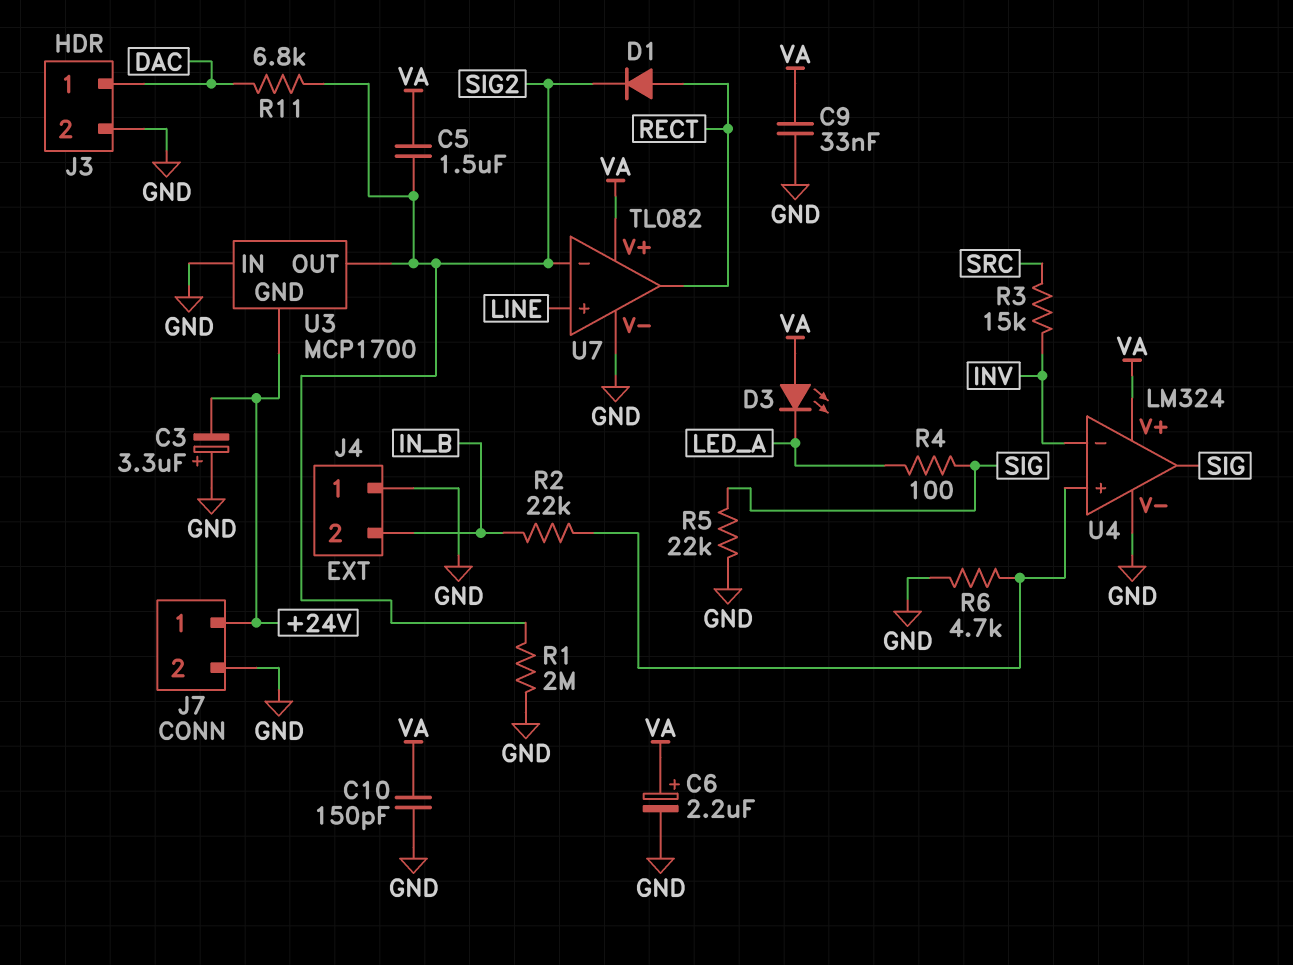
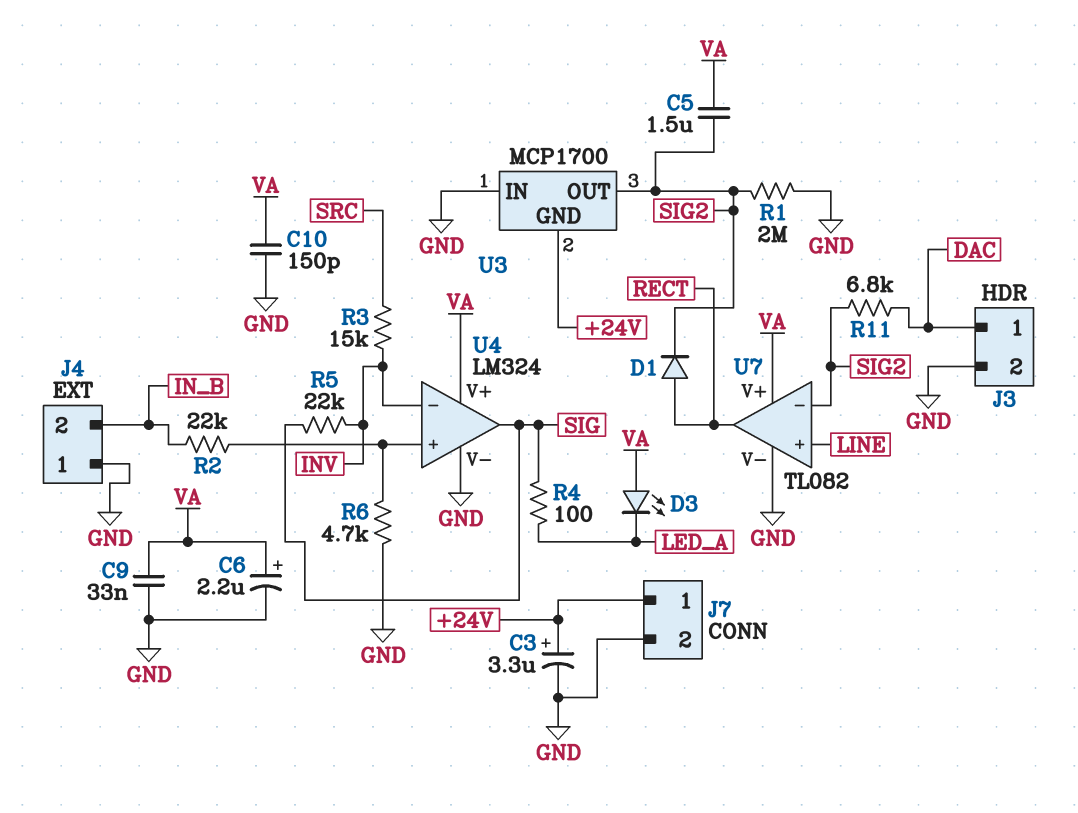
C3: 3.3uF (plus GND, minus +24V) -> 3.3uF (plus +24V, minus GND)
R5: 22k (GND, SIG) -> 22k (INV, SIG)

